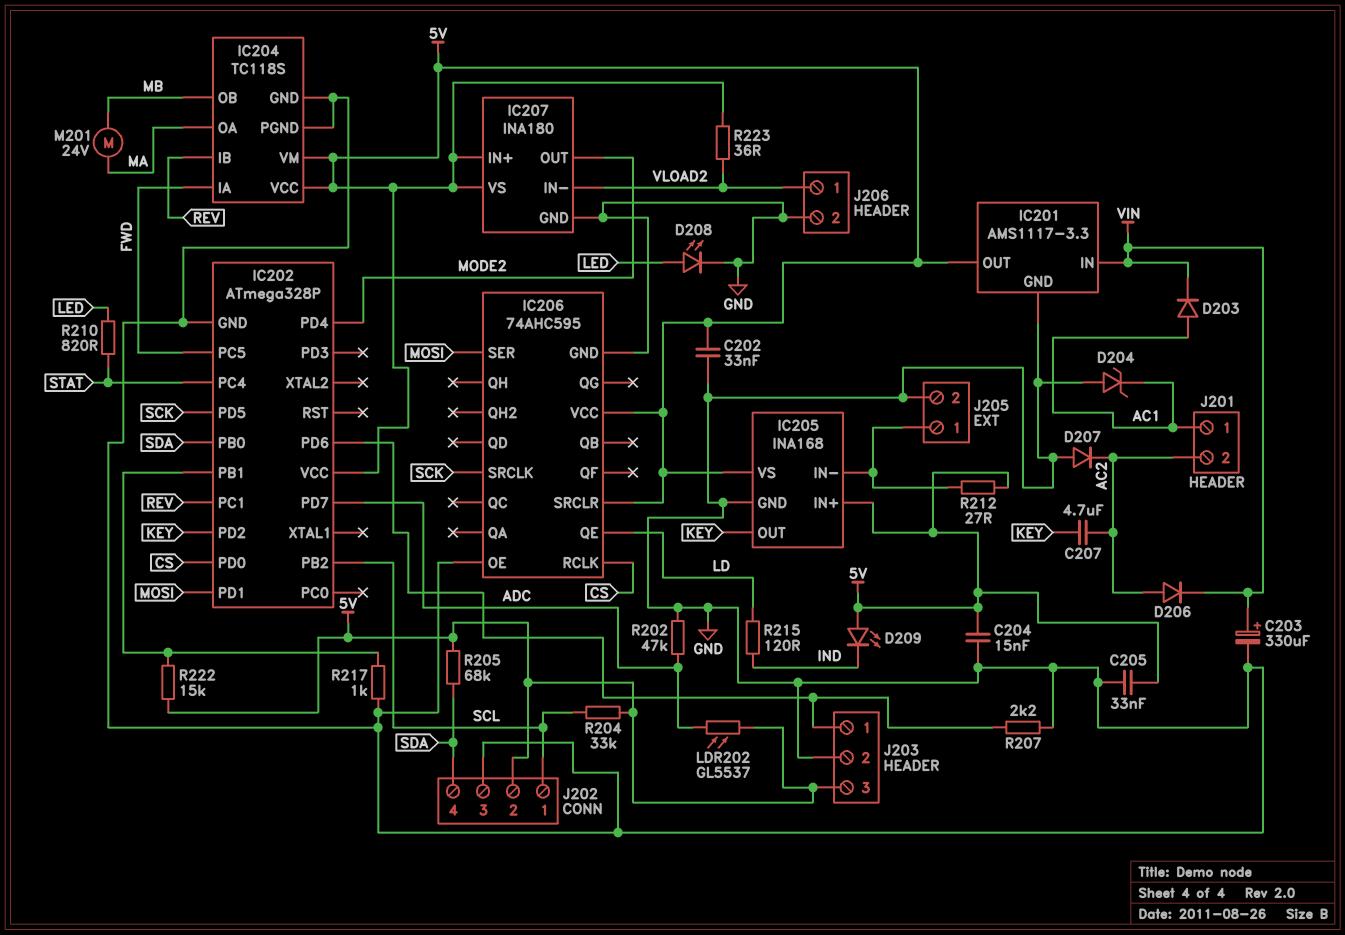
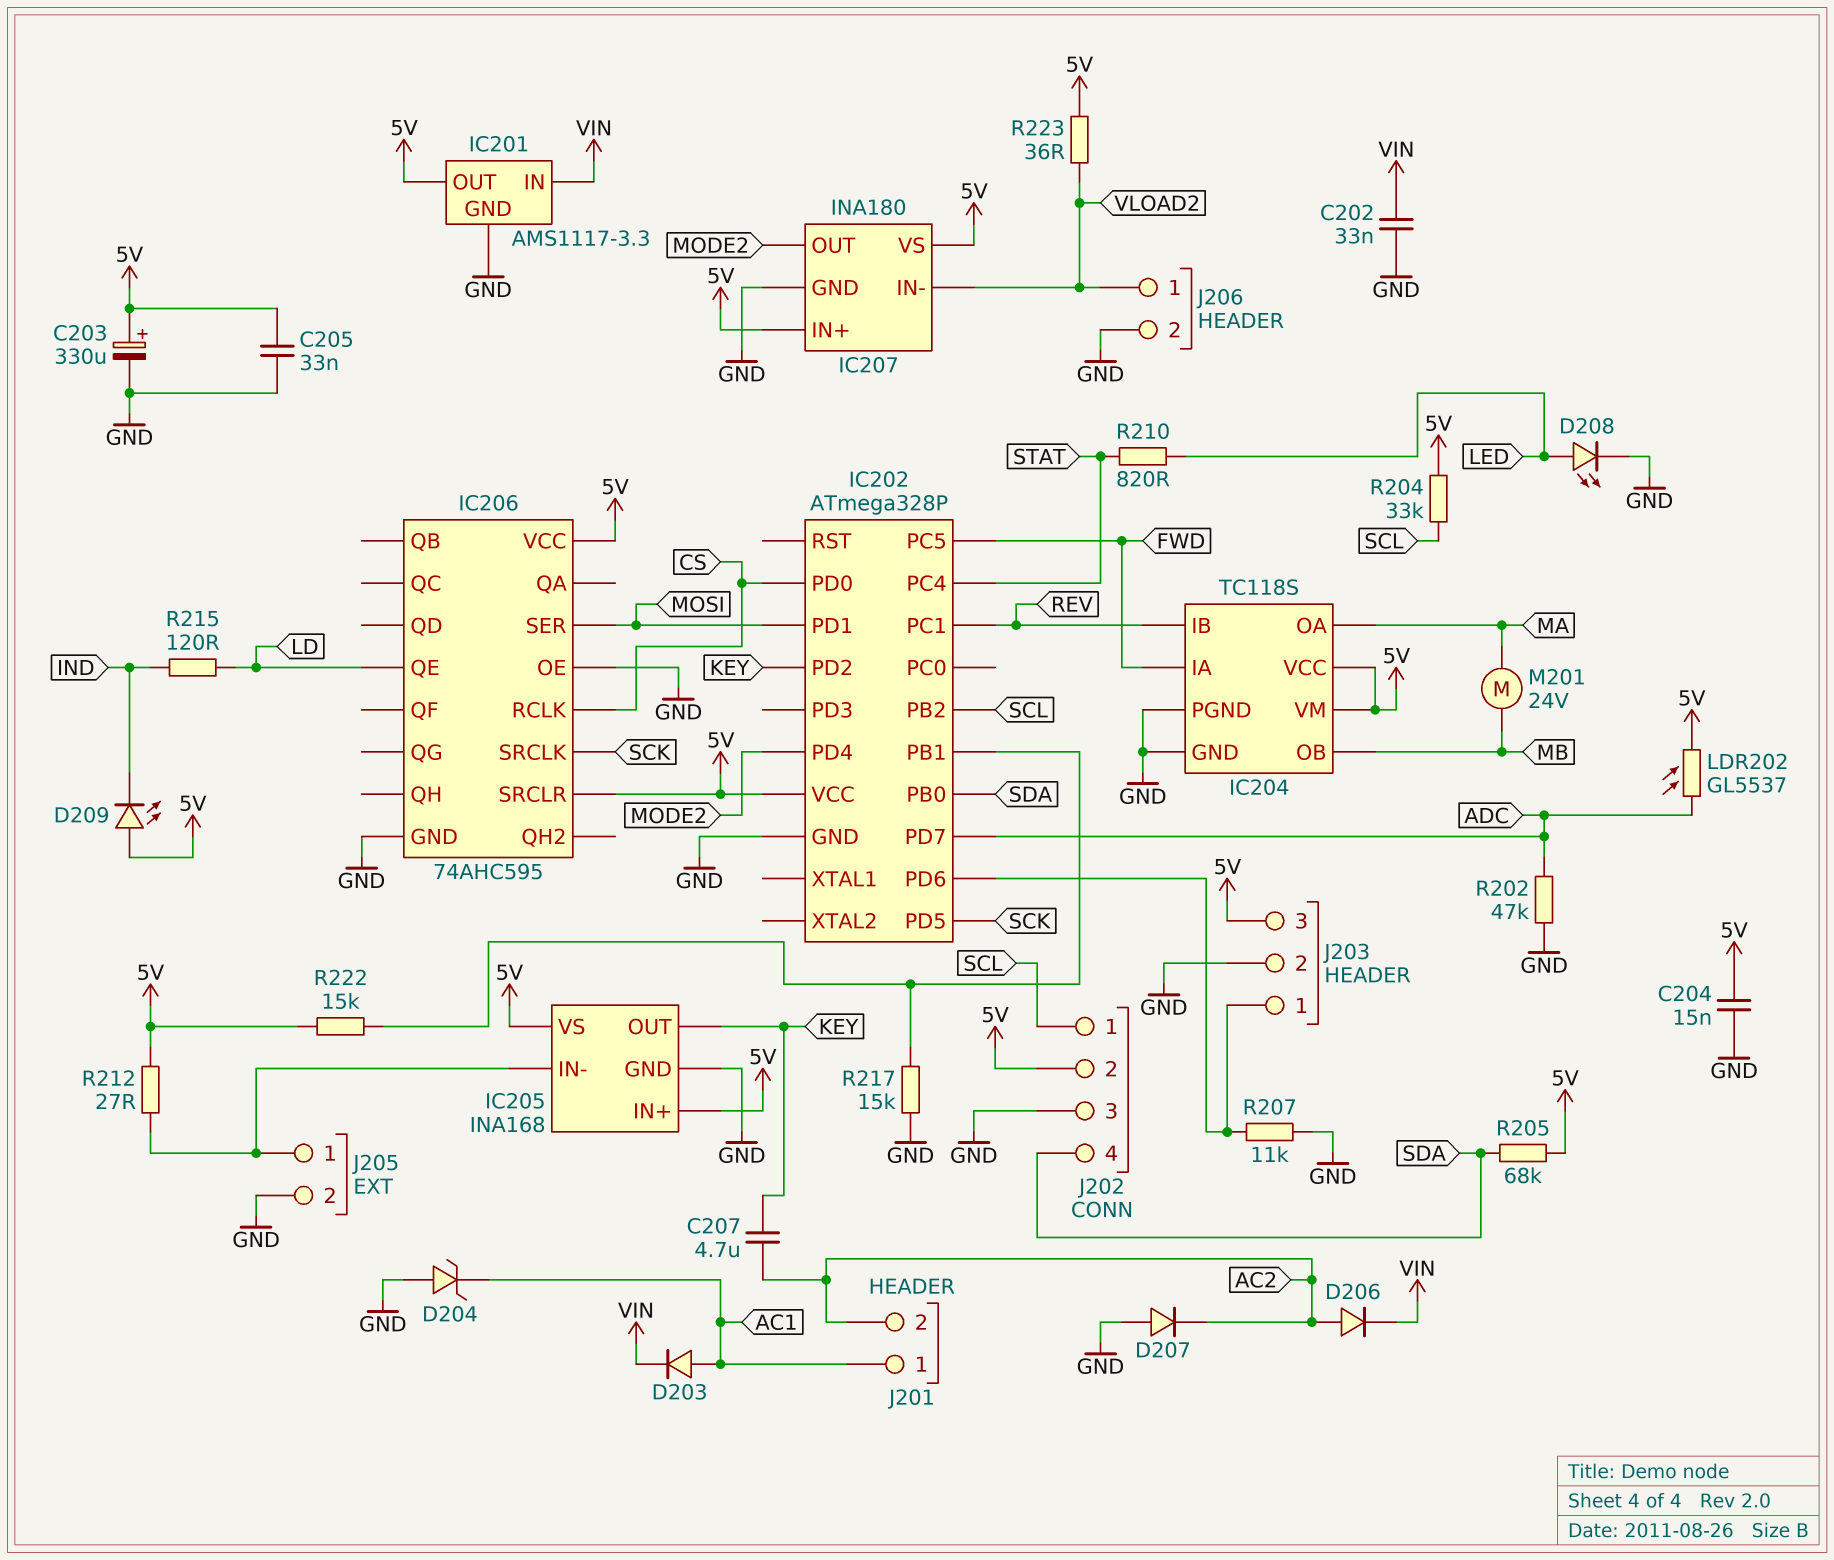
C202: 33nF (5V, GND) -> 33nF (GND, VIN)
C203: 330uF (plus VIN, minus GND) -> 330uF (plus 5V, minus GND)
R207: 2.2k (GND, IC202/PD6) -> 11k (GND, IC202/PD6)
R217: 1k (GND, IC202/PB1) -> 15k (GND, IC202/PB1)

